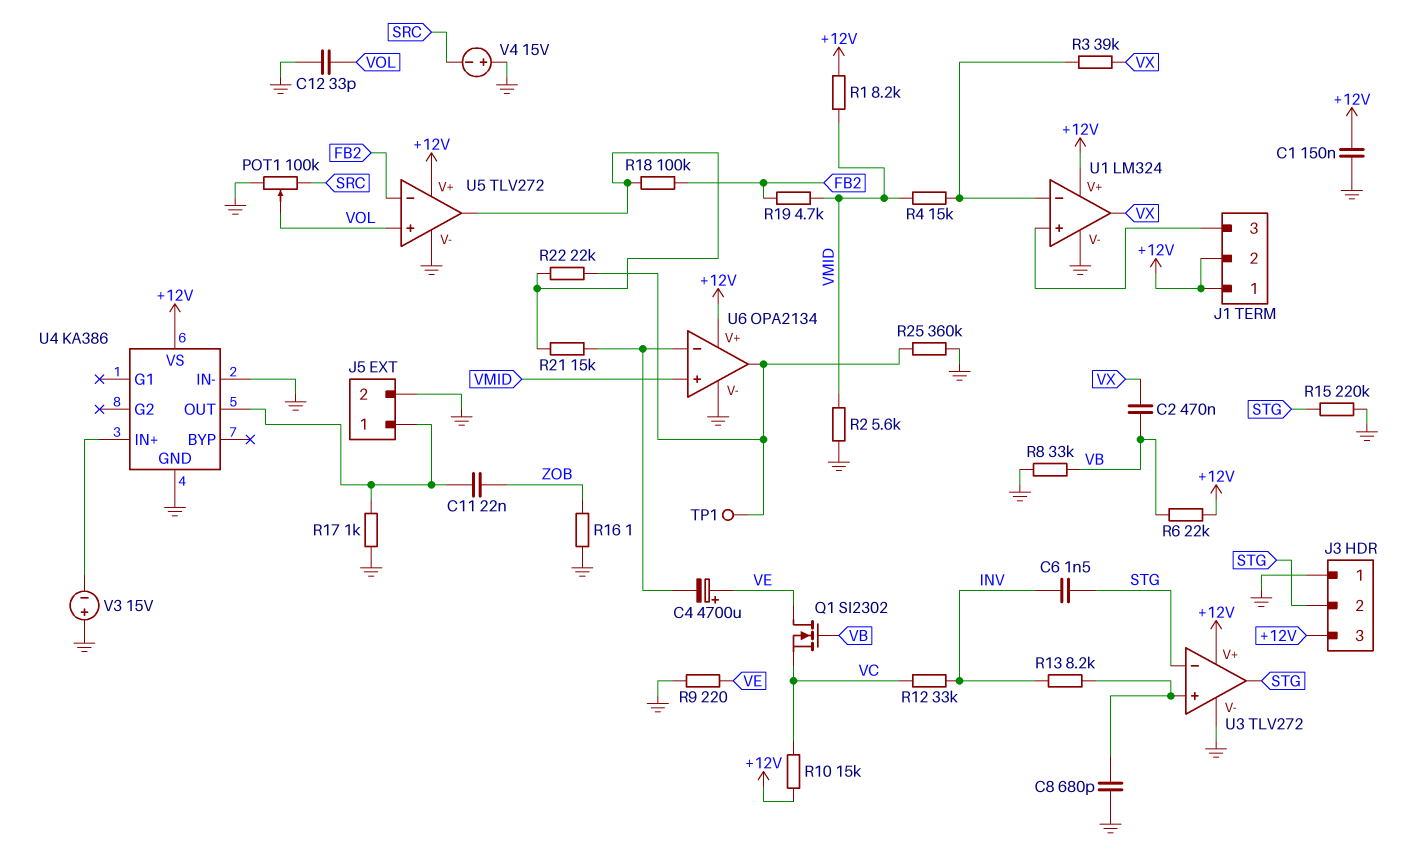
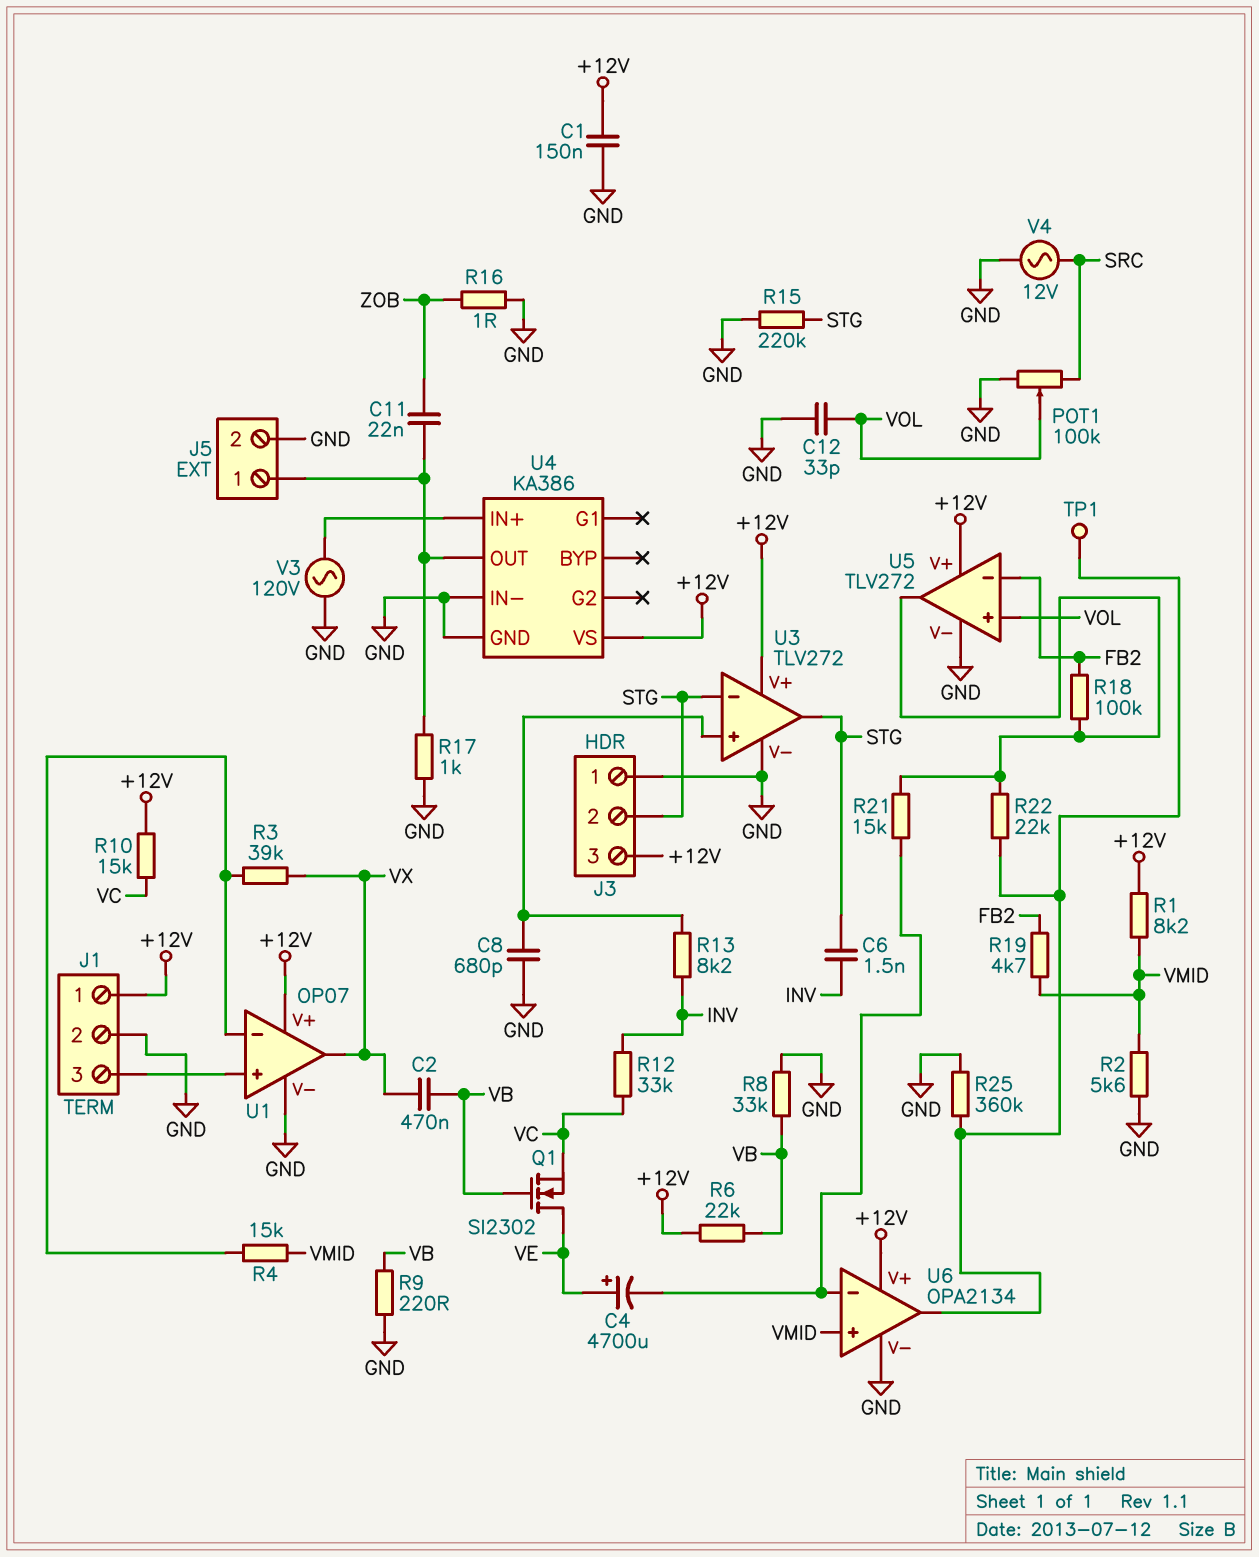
J1 pin 2: +12V -> GND
R9: 220 (GND, VE) -> 220 (GND, VB)
U1: LM324 -> OP07
V3: 15V (plus GND, minus U4/IN+) -> AC 120V (GND, U4/IN+)
V4: 15V (plus GND, minus SRC) -> AC 12V (GND, SRC)

